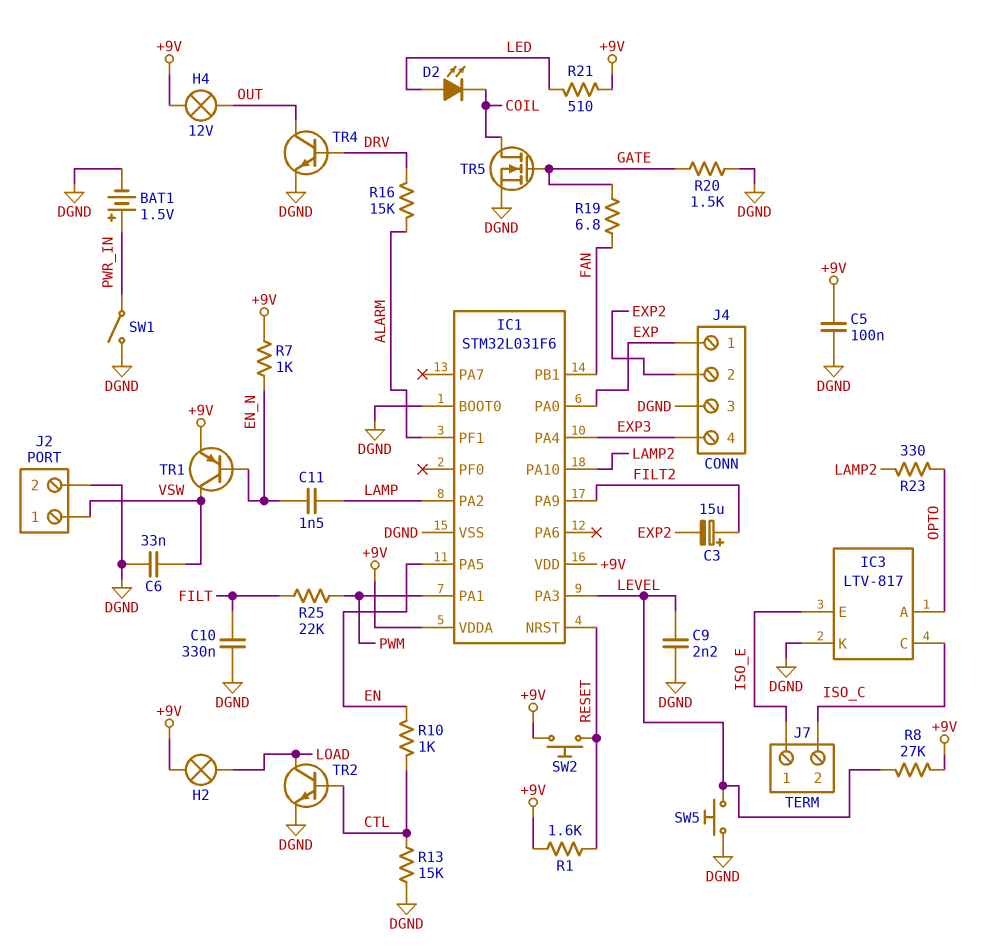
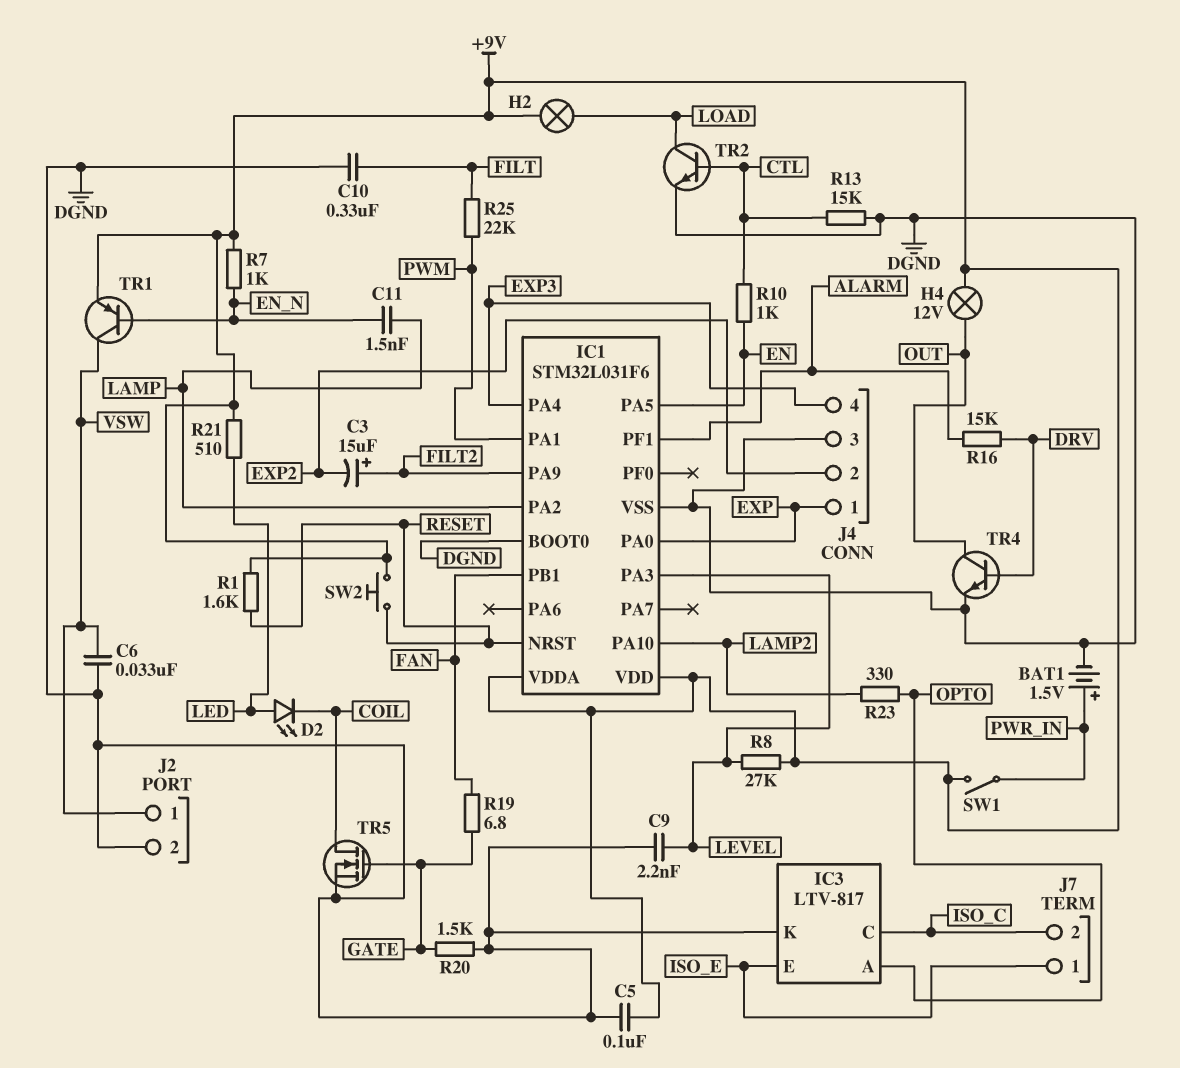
SW1: switch (DGND, PWR_IN) -> switch (+9V, PWR_IN)
SW5: button (DGND, LEVEL) -> none

